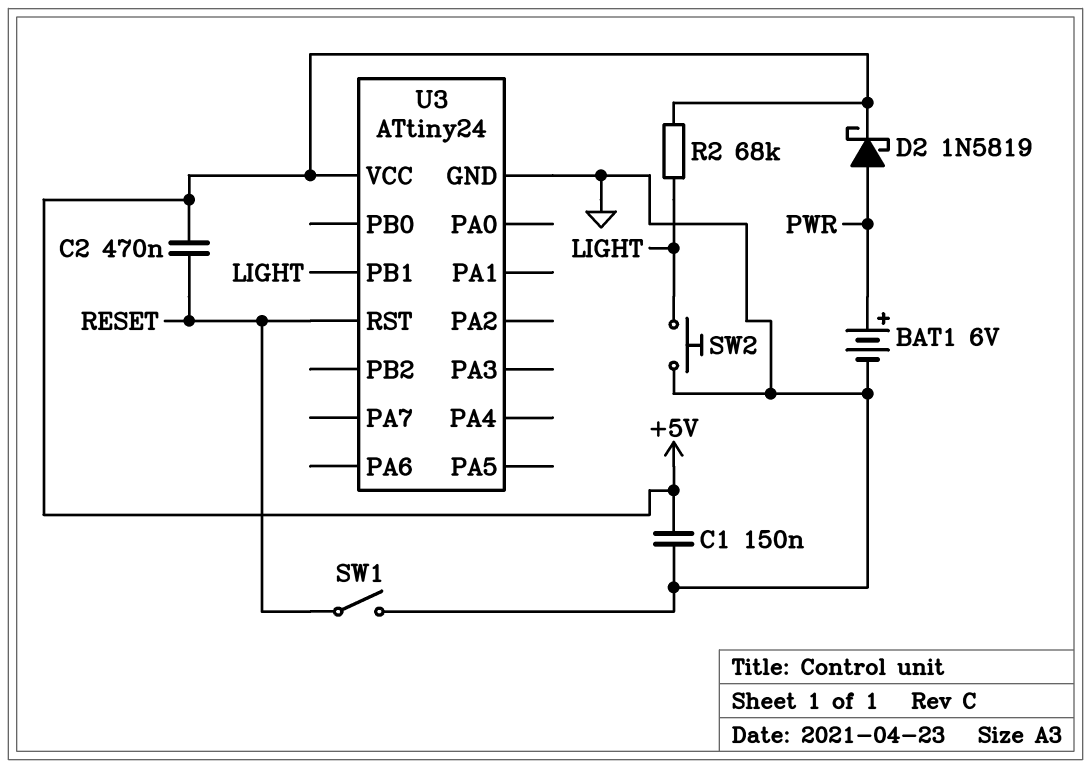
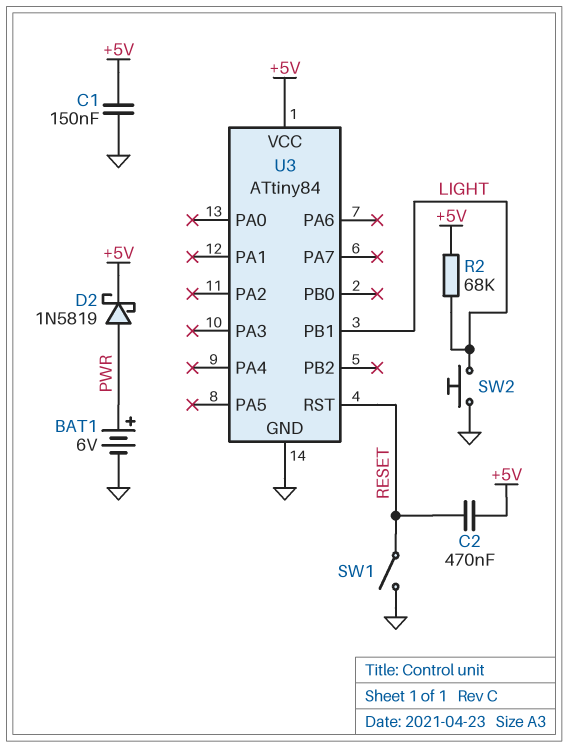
U3: ATtiny24 -> ATtiny84

